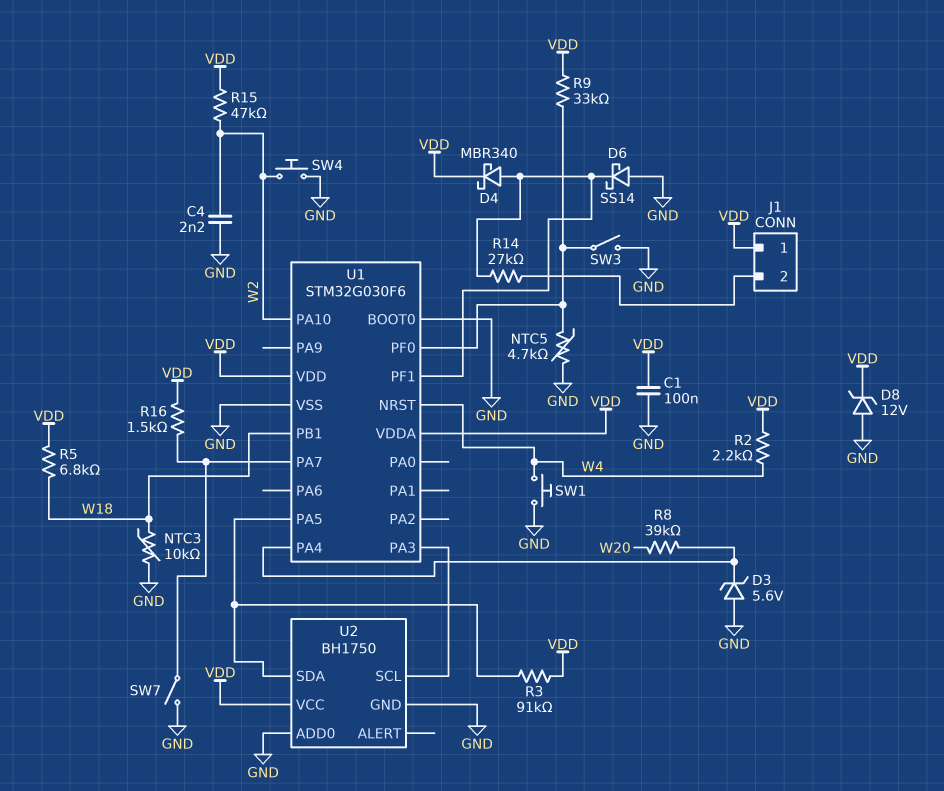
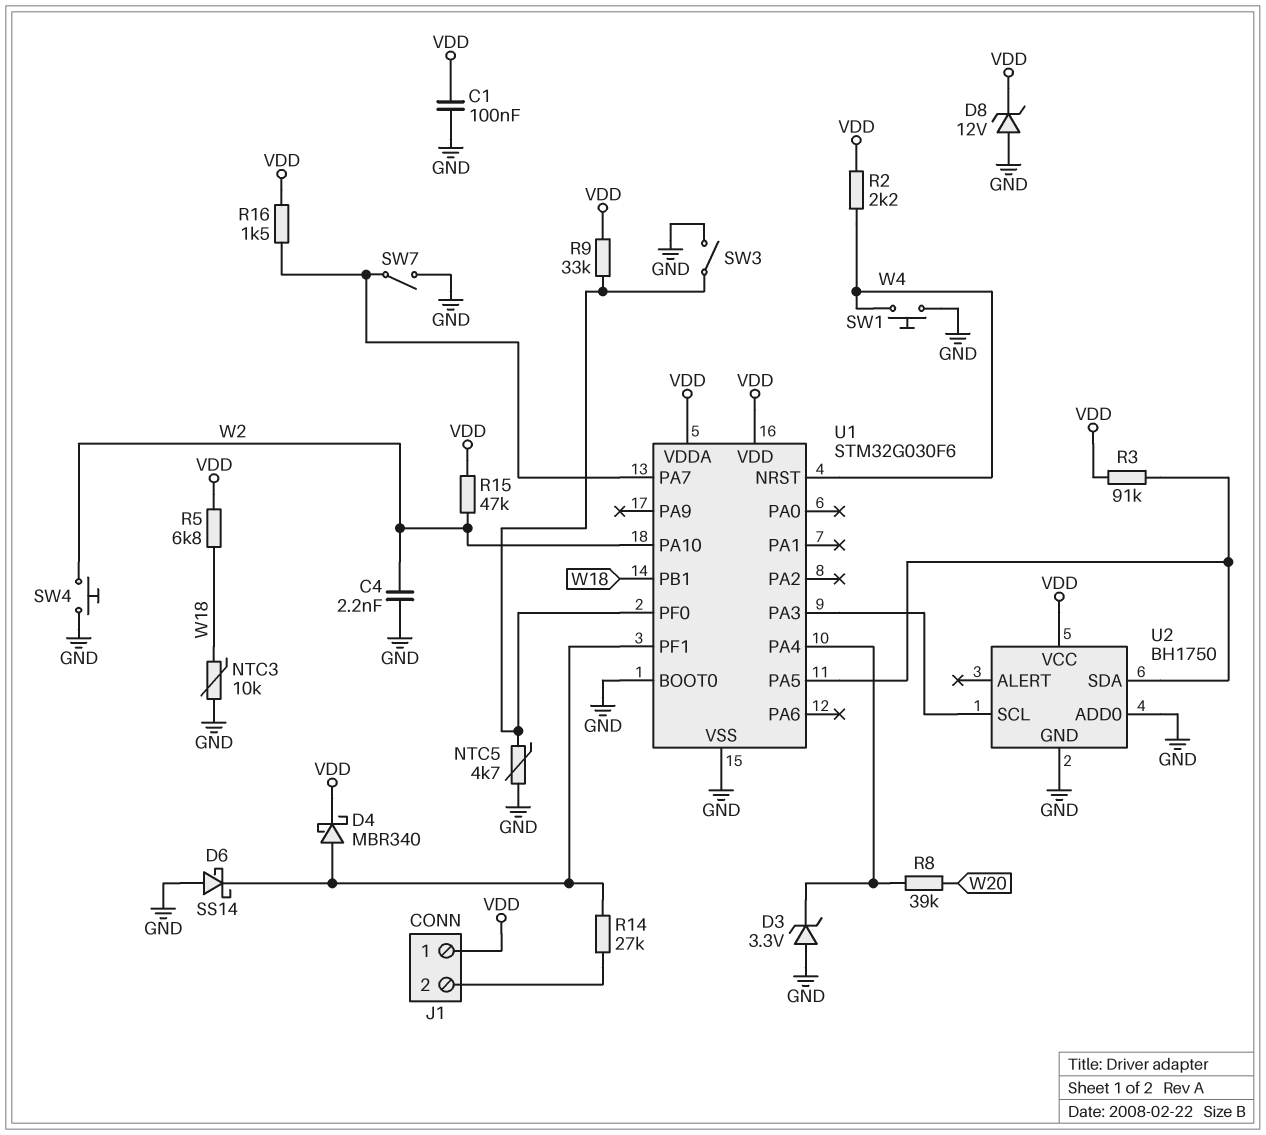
D3: zener 5.6V (A GND, K U1/PA4) -> zener 3.3V (A GND, K U1/PA4)

